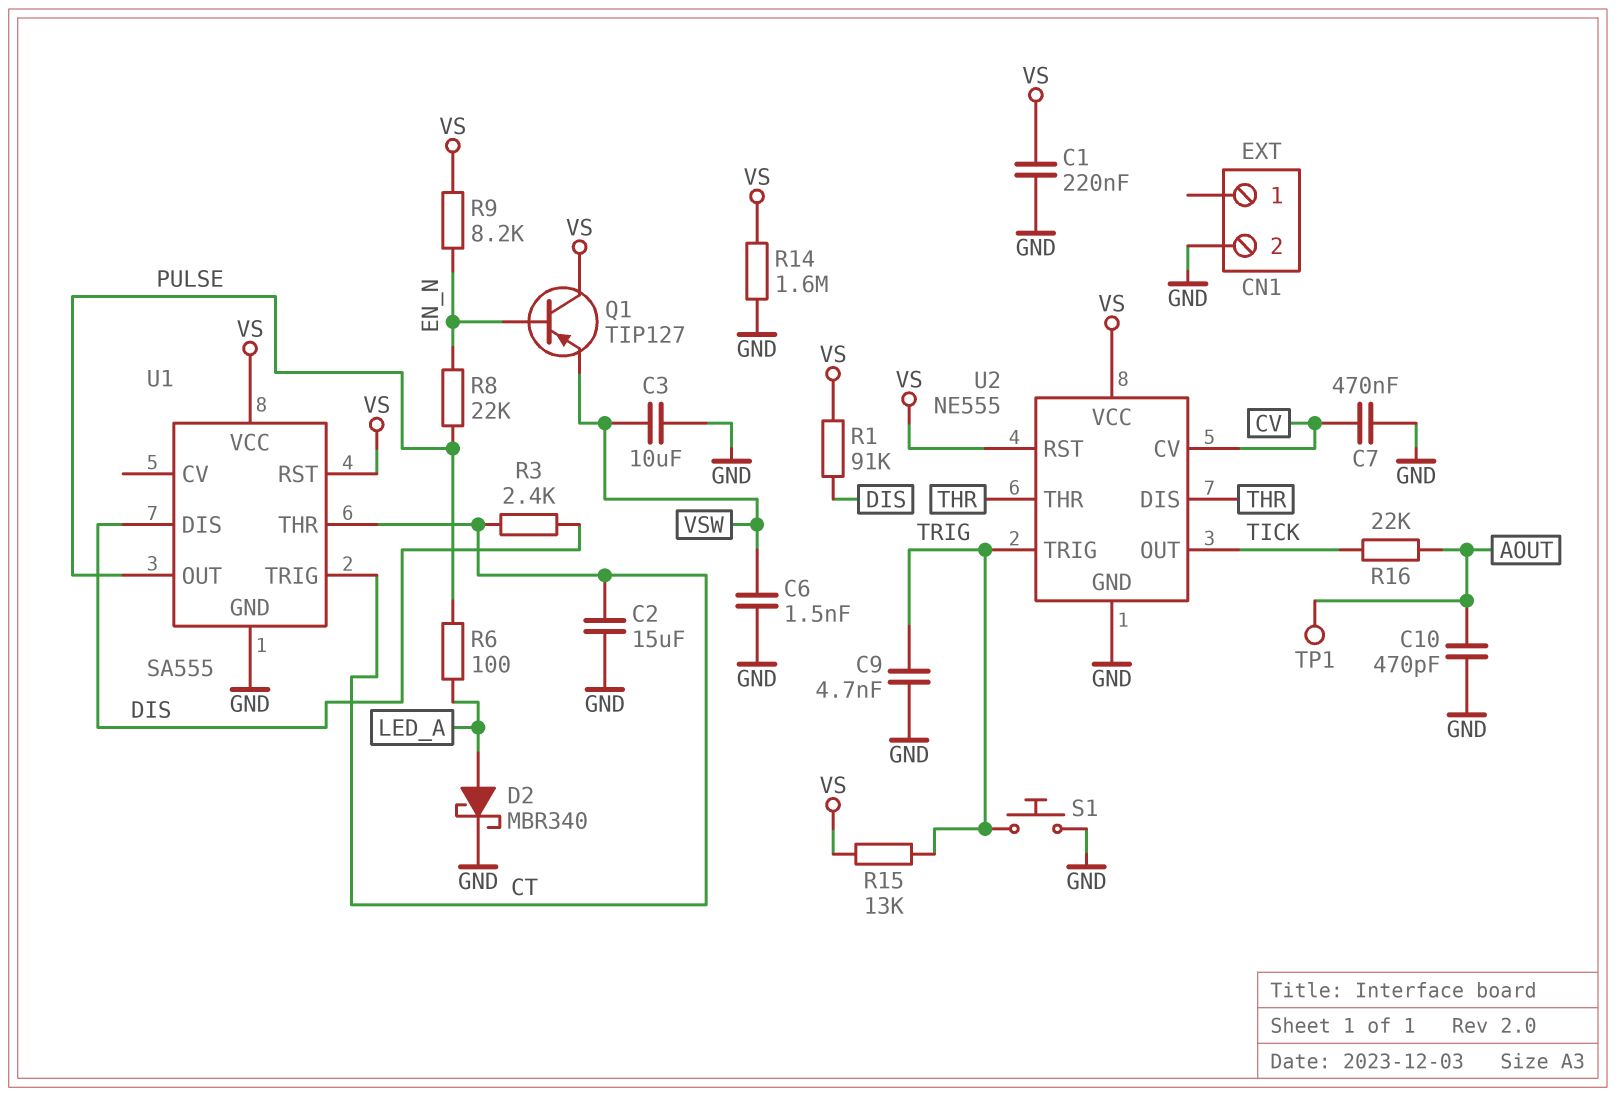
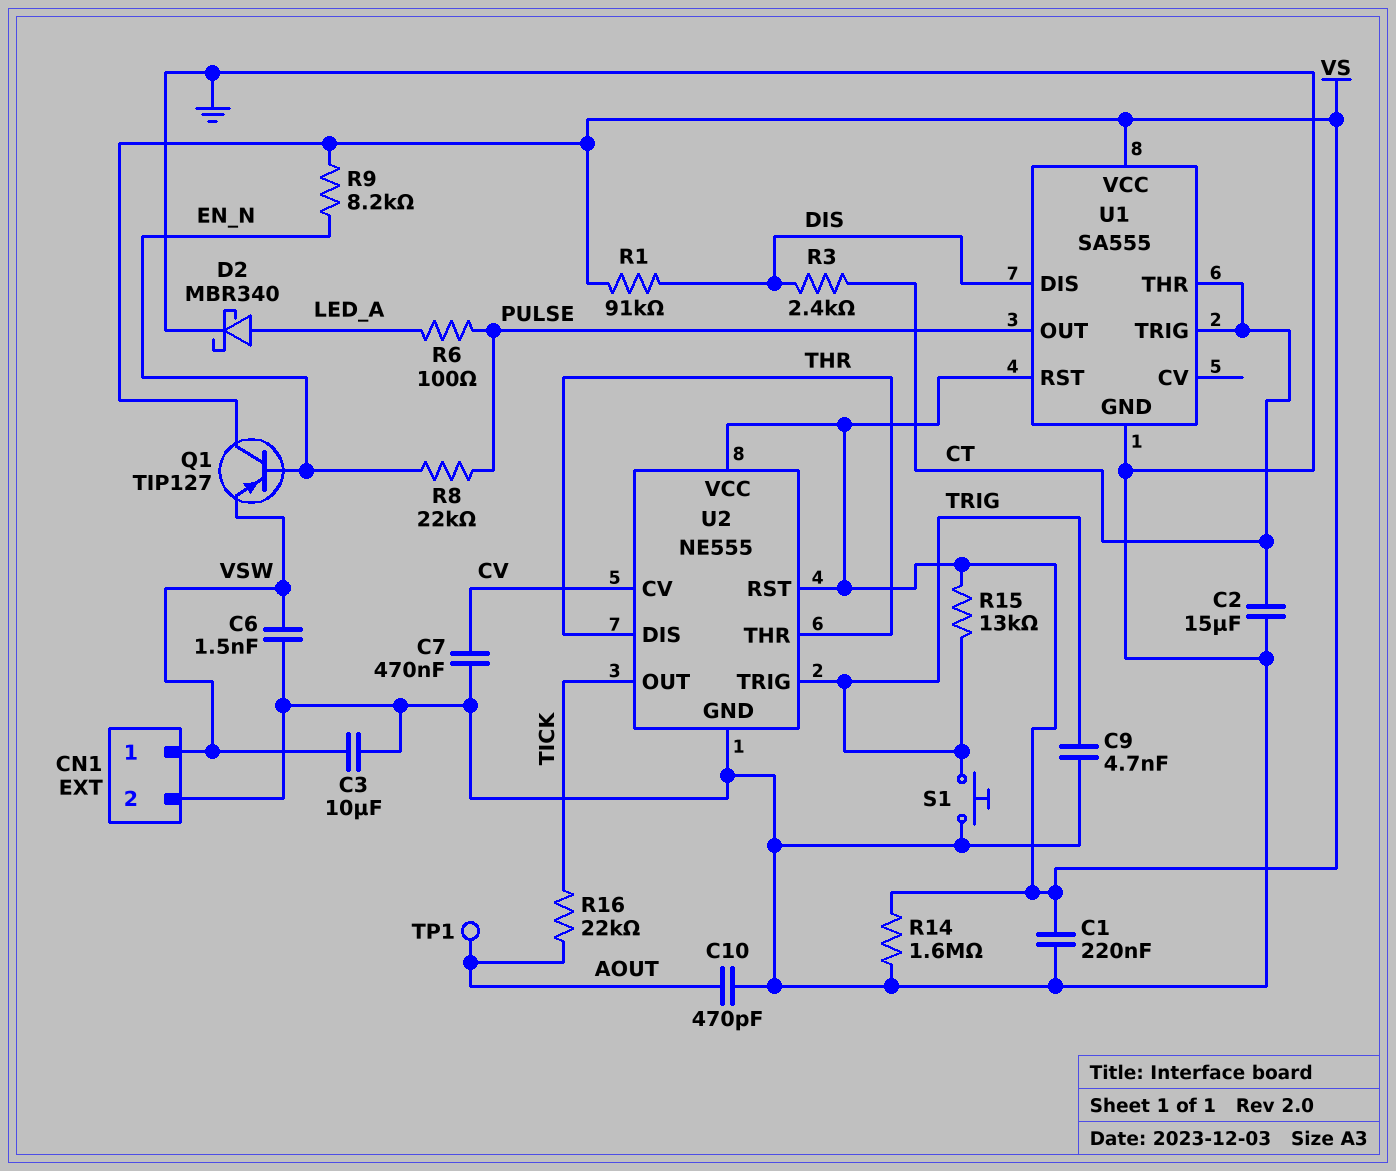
CN1 pin 1: none -> VSW

